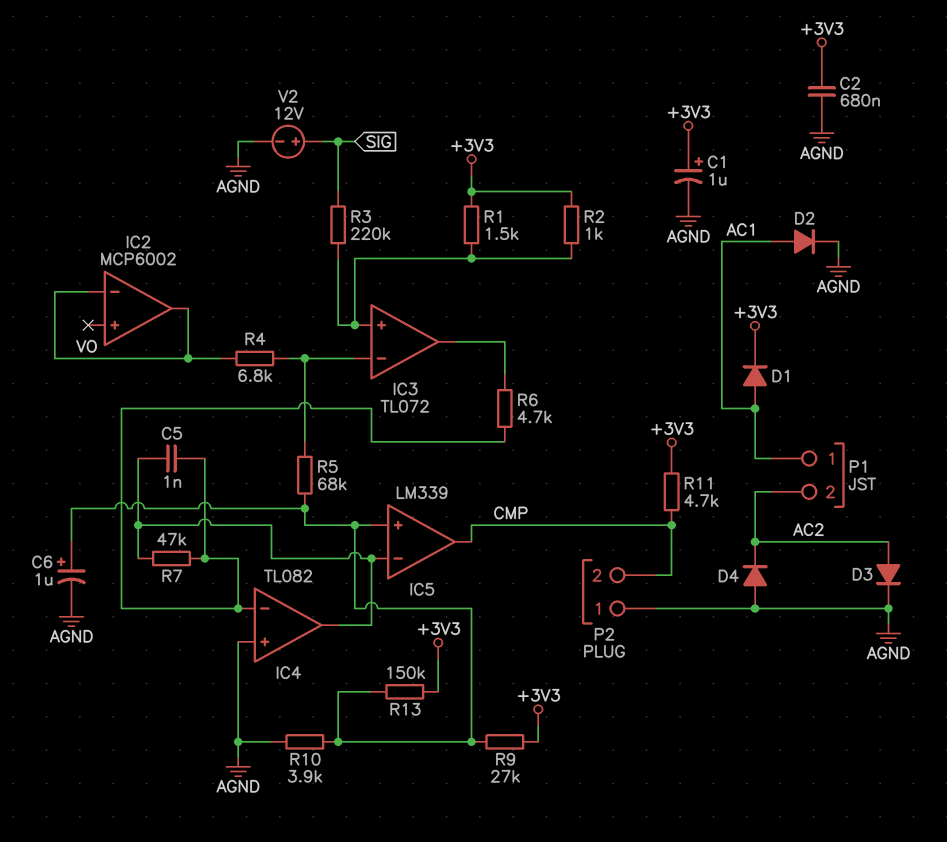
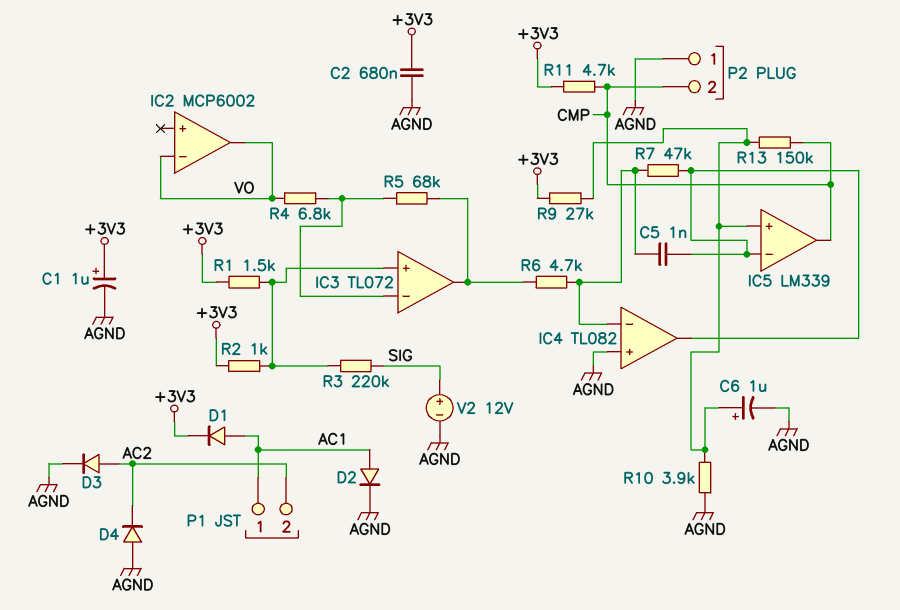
R5: 68k (IC3/in-, IC5/in+) -> 68k (IC3/in-, IC3/out)
R13: 150k (+3V3, IC5/in+) -> 150k (CMP, IC5/in+)

